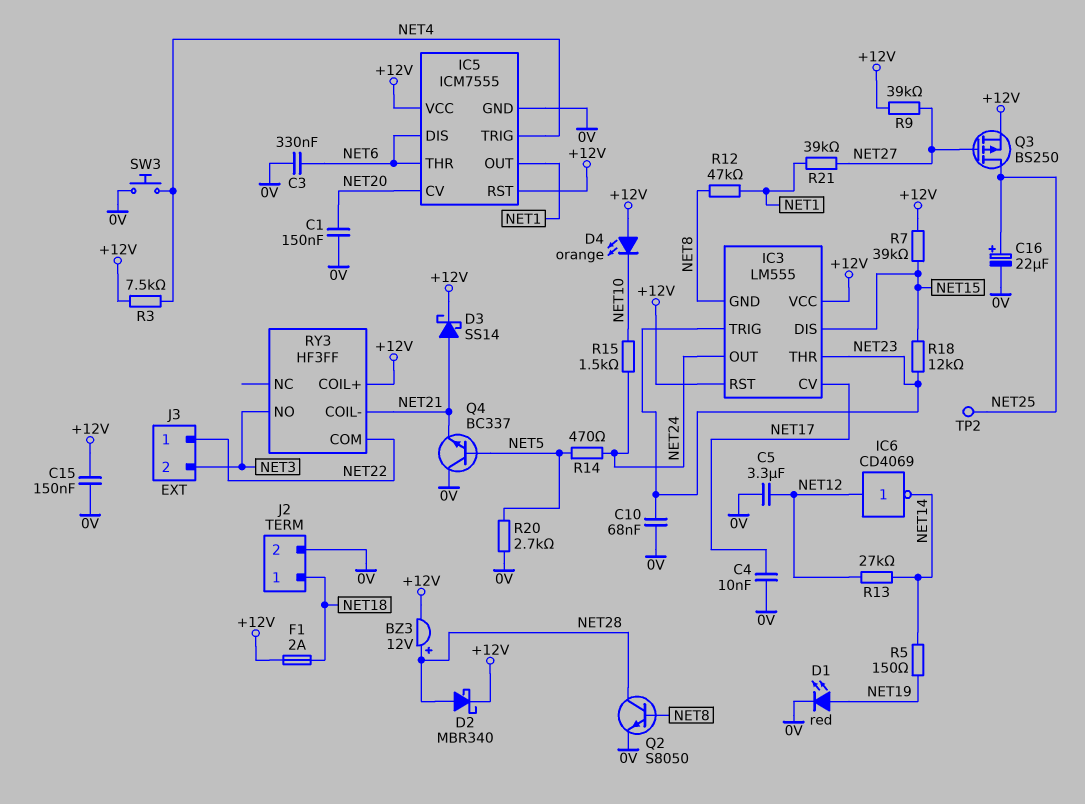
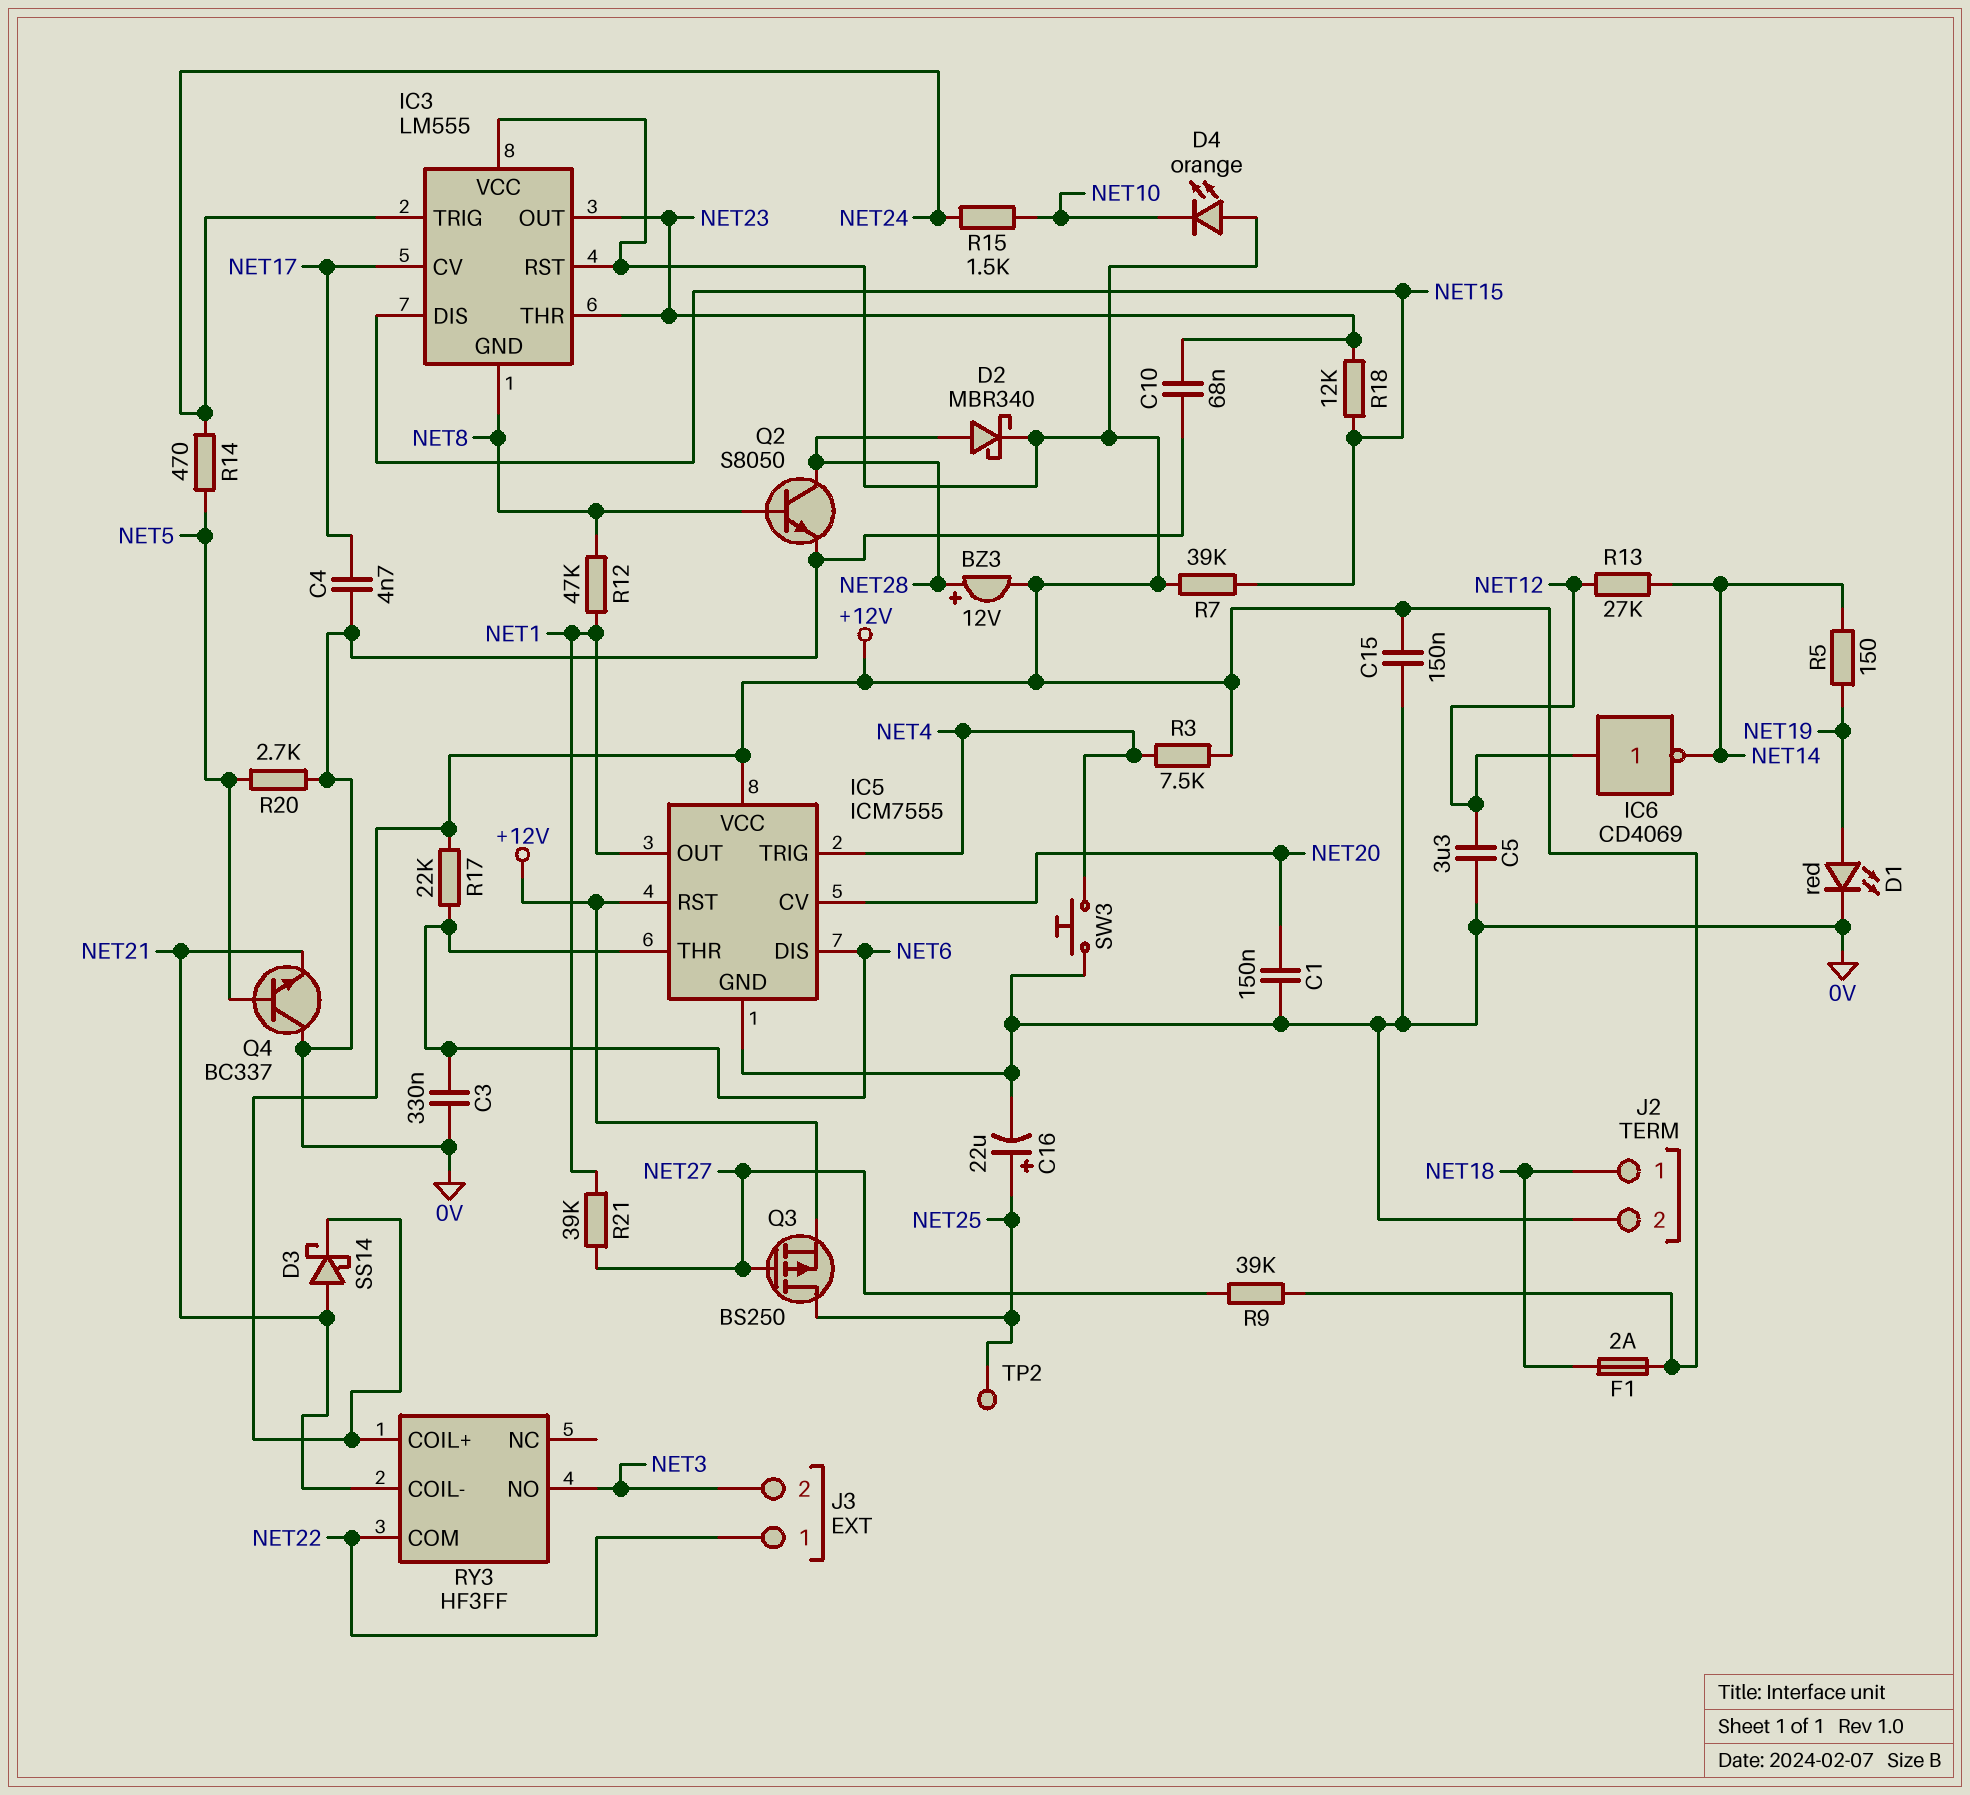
C4: 10nF (0V, NET17) -> 4.7nF (0V, NET17)
IC3 pin OUT: NET24 -> NET23
IC3 pin TRIG: NET23 -> NET24
R17: none -> 22k (+12V, NET6)

